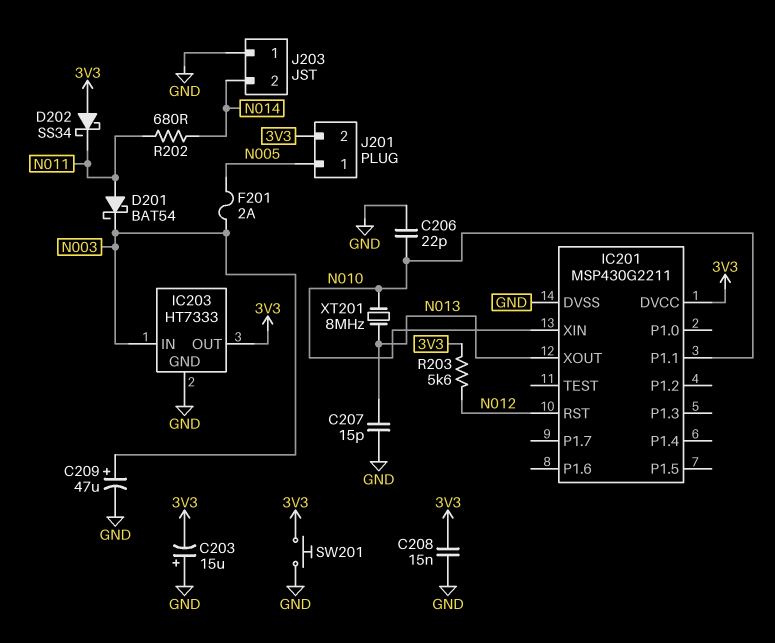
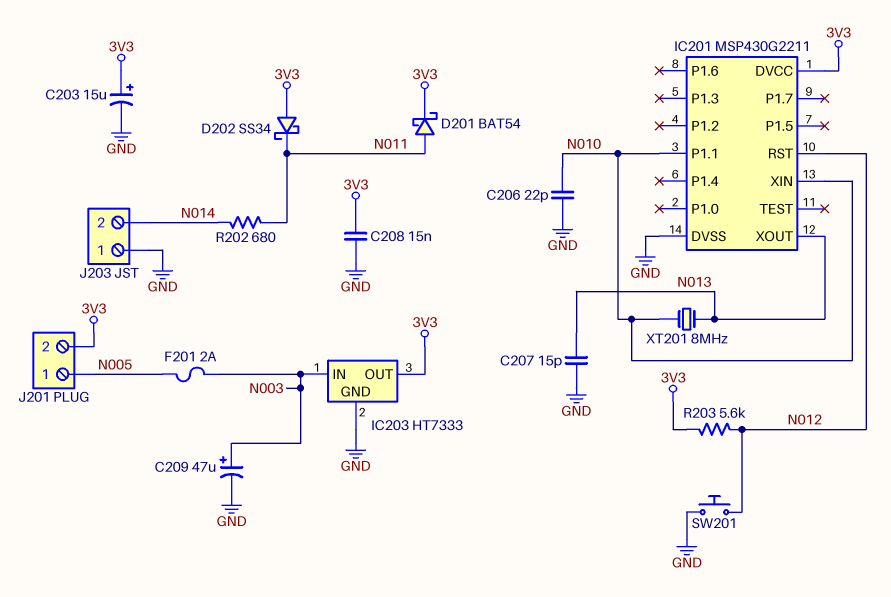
C203: 15uF (plus GND, minus 3V3) -> 15uF (plus 3V3, minus GND)
D201: schottky BAT54 (A N011, K N003) -> schottky BAT54 (A N011, K 3V3)
SW201: button (3V3, GND) -> button (GND, N012)

